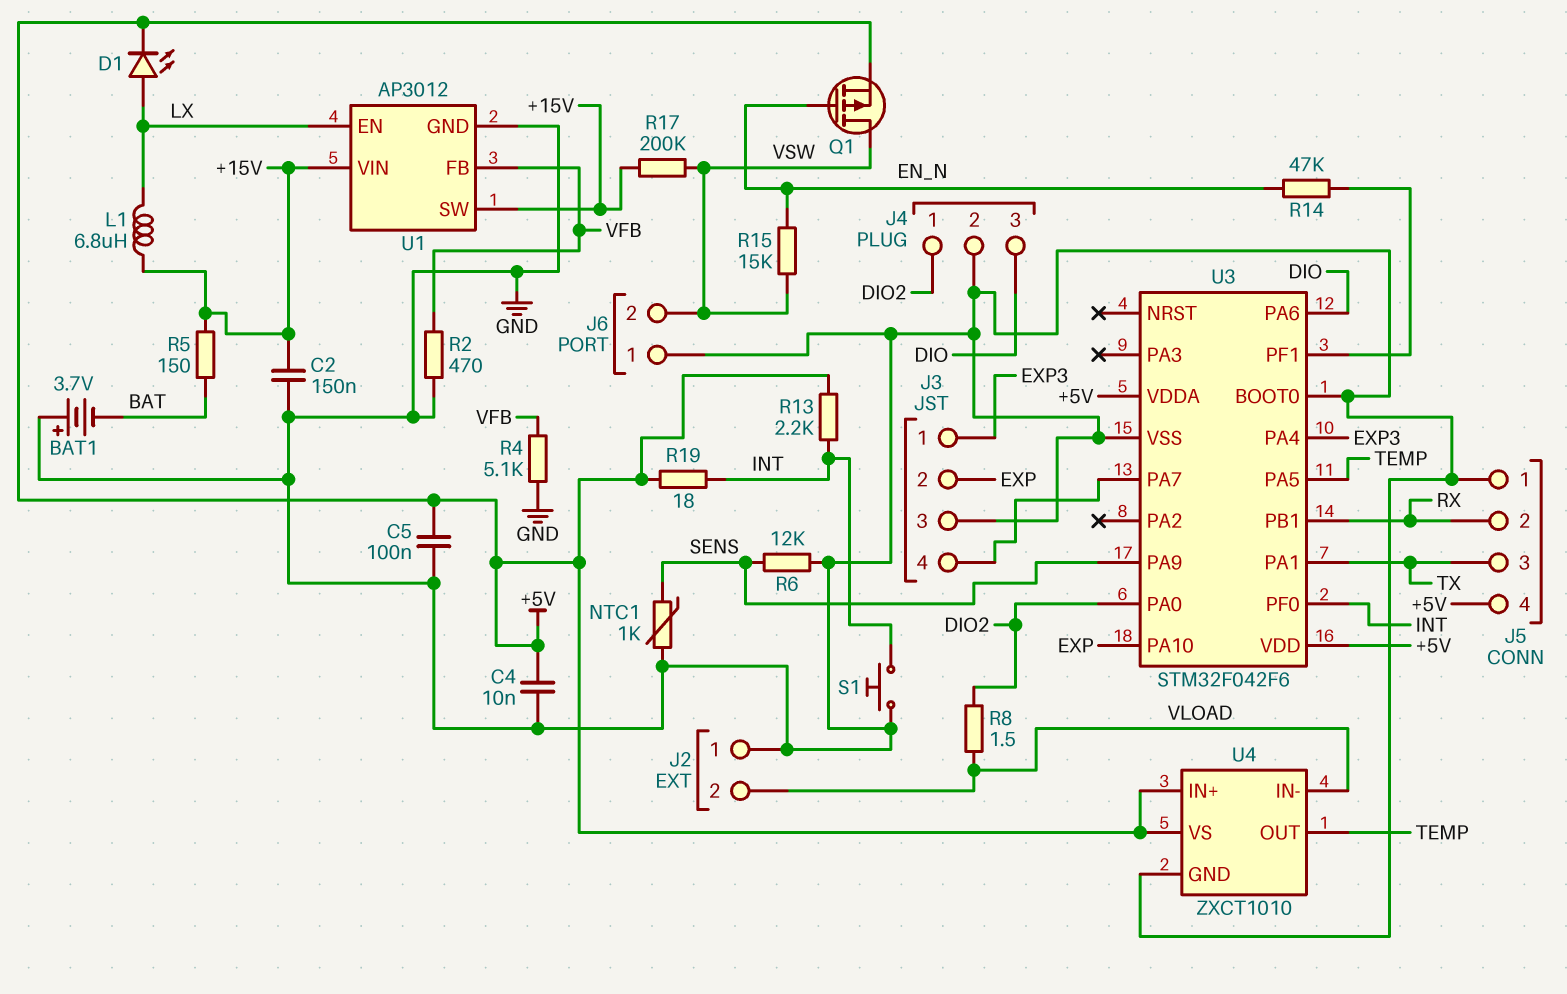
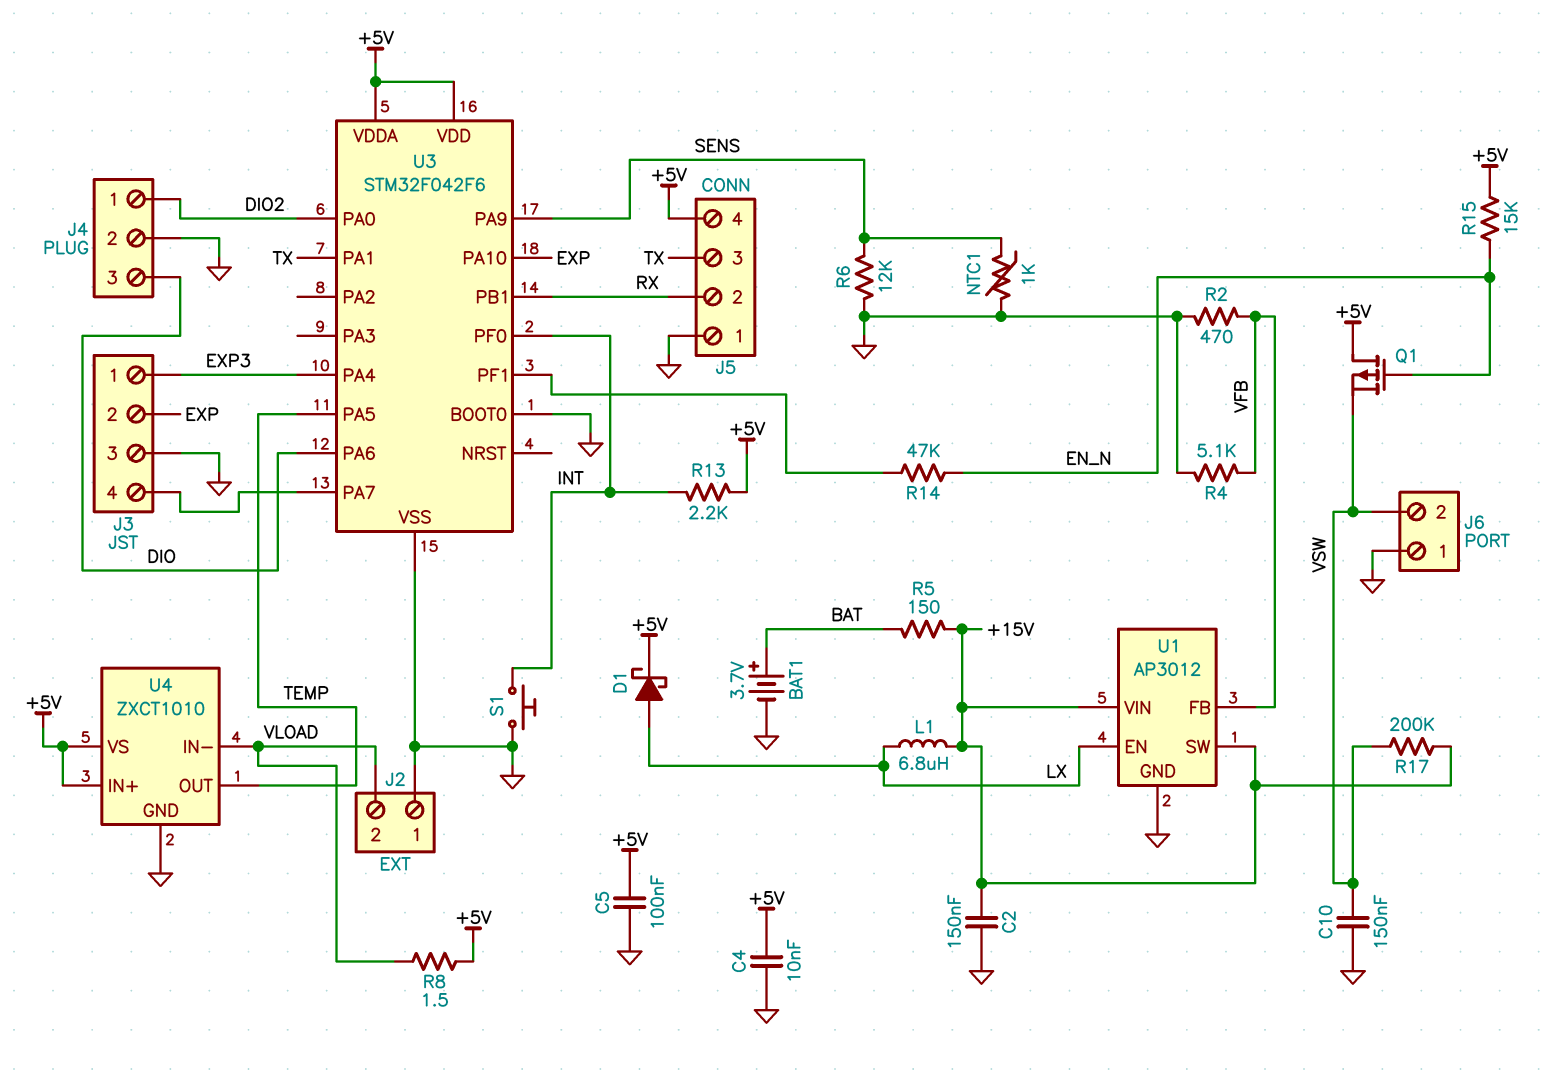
BAT1: 3.7V (plus GND, minus BAT) -> 3.7V (plus BAT, minus GND)
C10: none -> 150nF (GND, VSW)
D1: LED (A LX, K +5V) -> schottky (A LX, K +5V)
Q1: PMOS (G EN_N, D VSW, S +5V) -> PMOS (G EN_N, D +5V, S VSW)
R8: 1.5 (DIO2, VLOAD) -> 1.5 (+5V, VLOAD)
R15: 15k (EN_N, VSW) -> 15k (+5V, EN_N)
R19: 18 (+5V, INT) -> none

